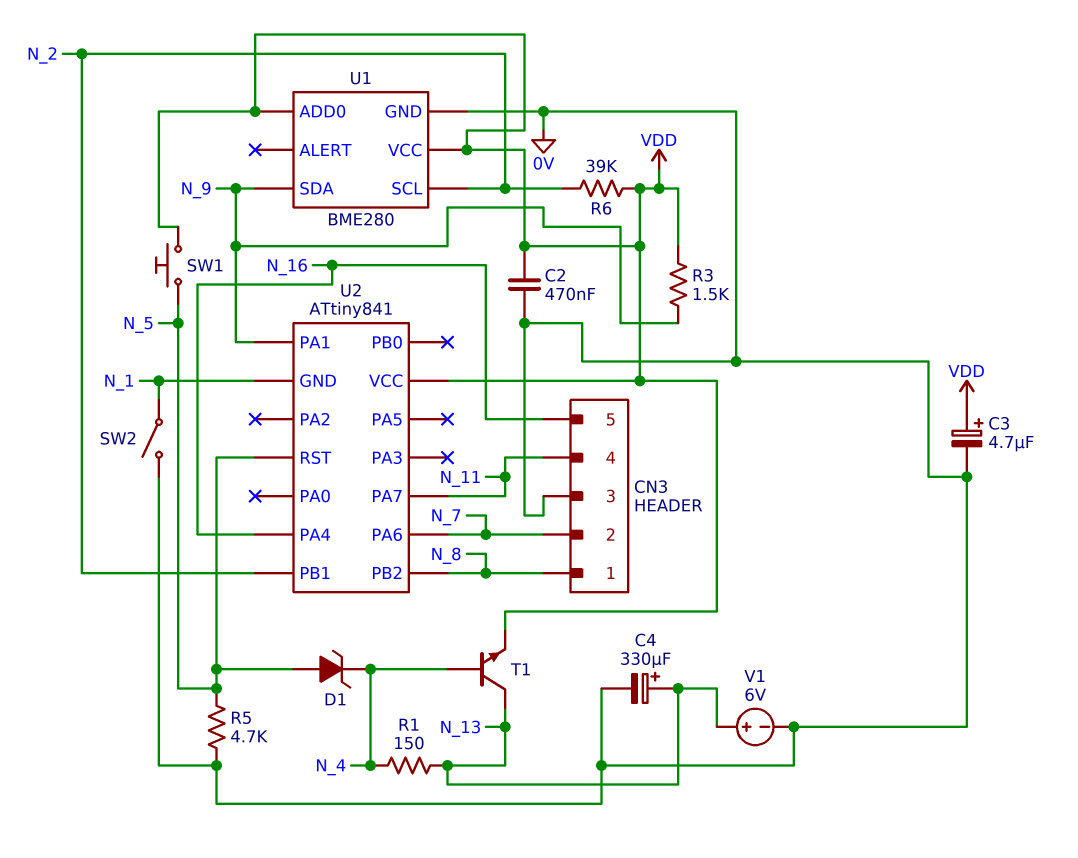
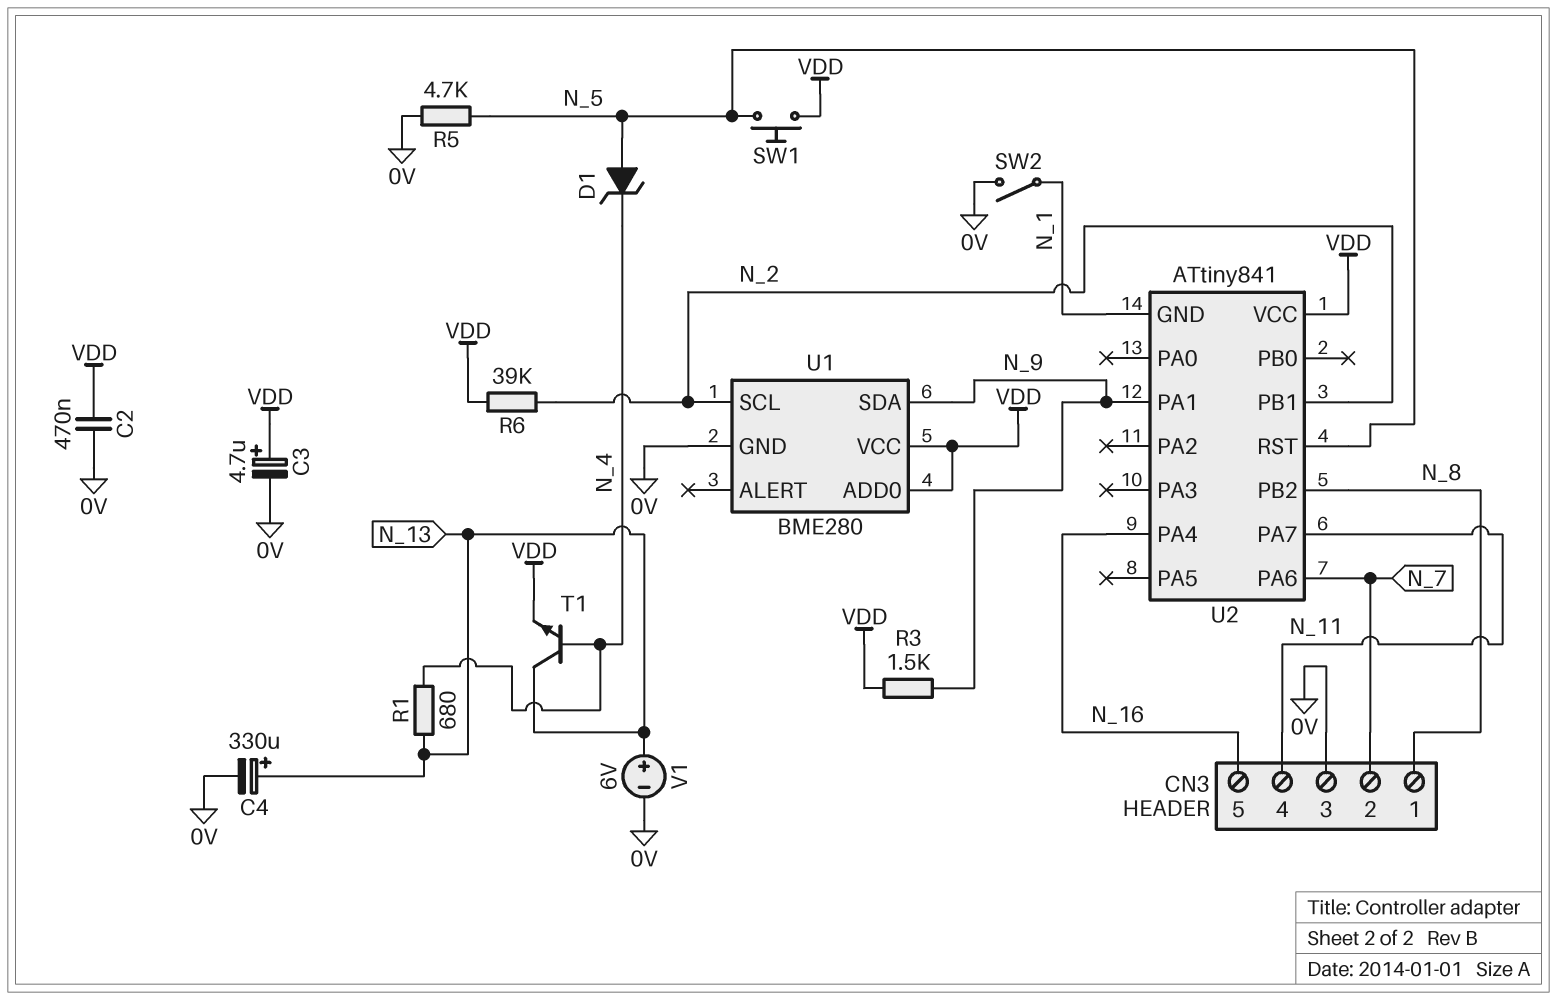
R1: 150 (N_4, N_13) -> 680 (N_4, N_13)

